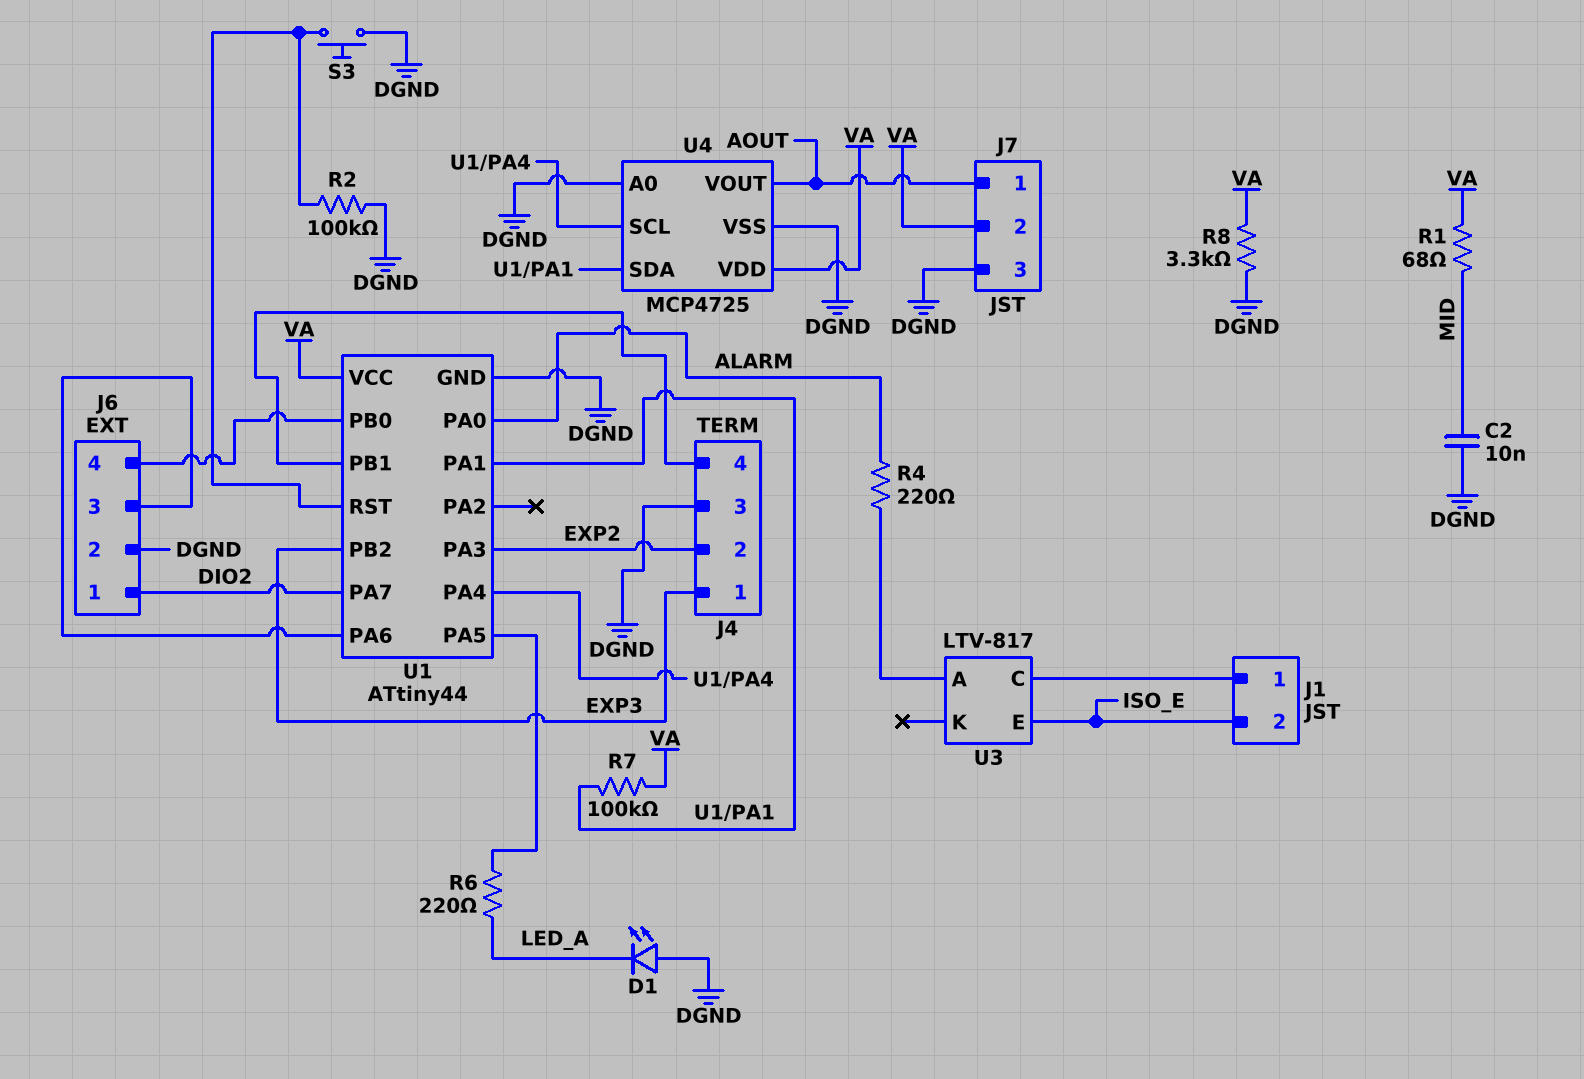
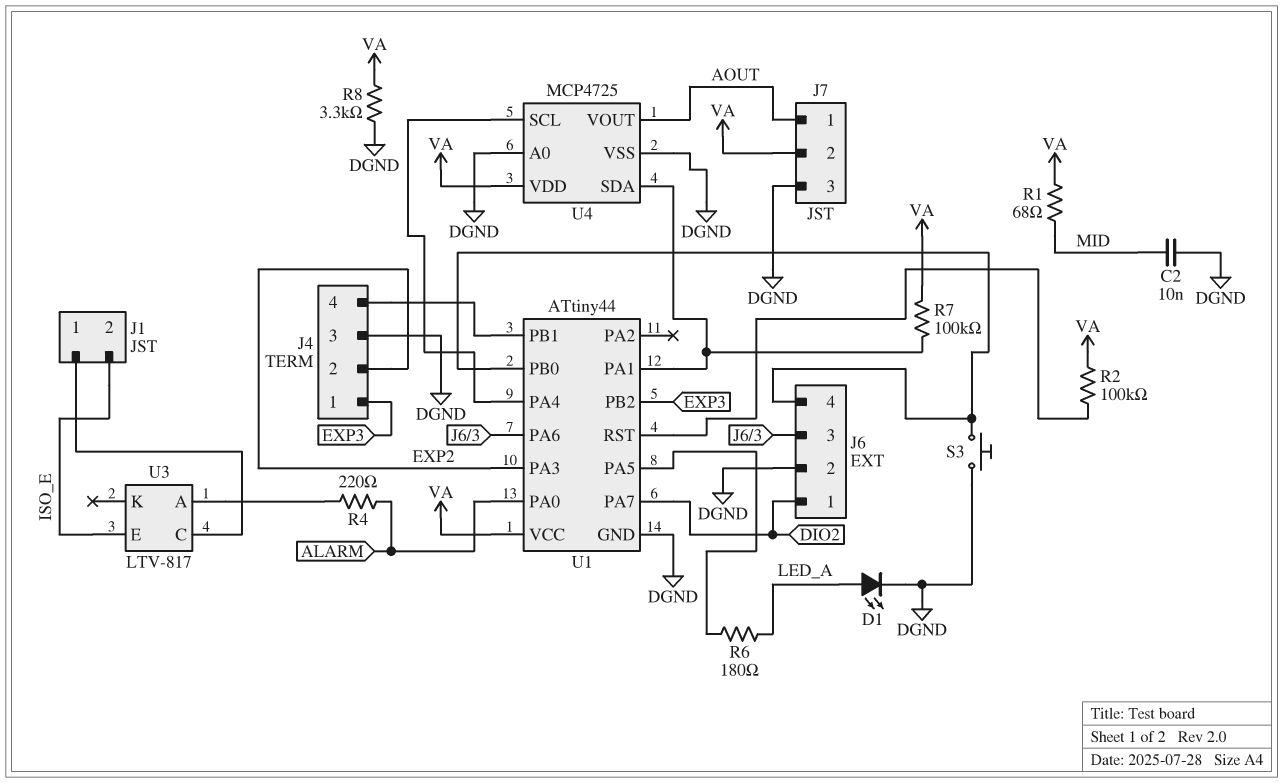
D1: LED (A DGND, K LED_A) -> LED (A LED_A, K DGND)
R2: 100k (DGND, U1/RST) -> 100k (U1/RST, VA)
R6: 220 (LED_A, U1/PA5) -> 180 (LED_A, U1/PA5)
S3: button (DGND, U1/RST) -> button (DGND, J6/4)

